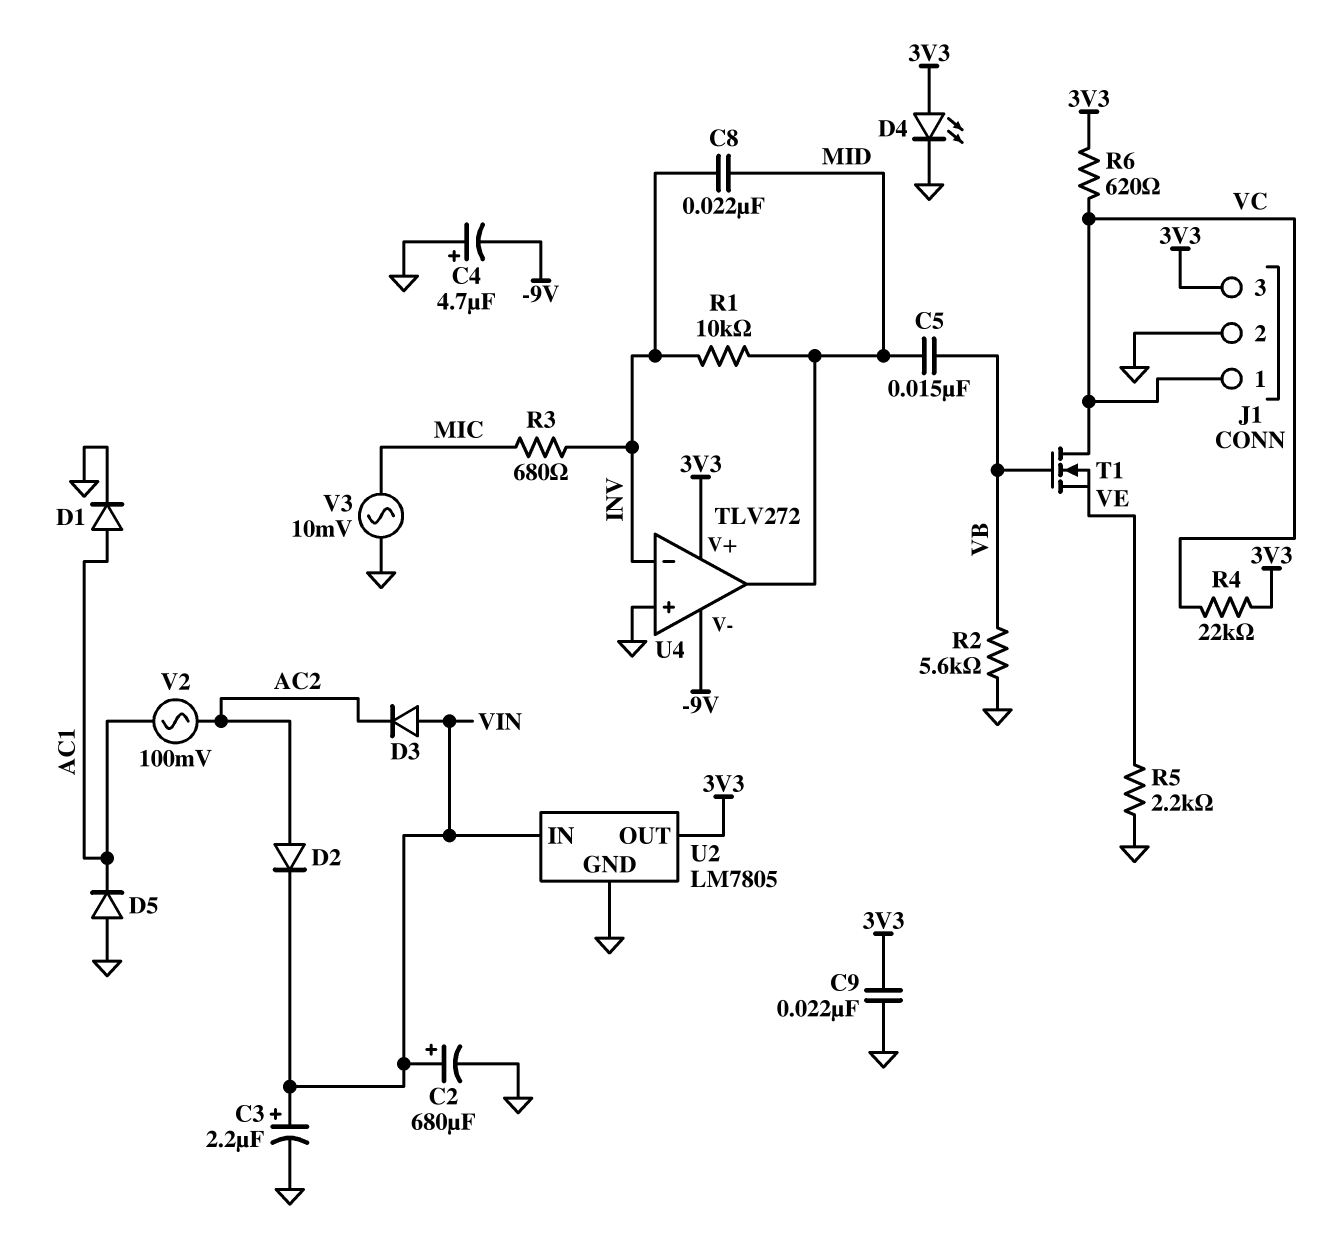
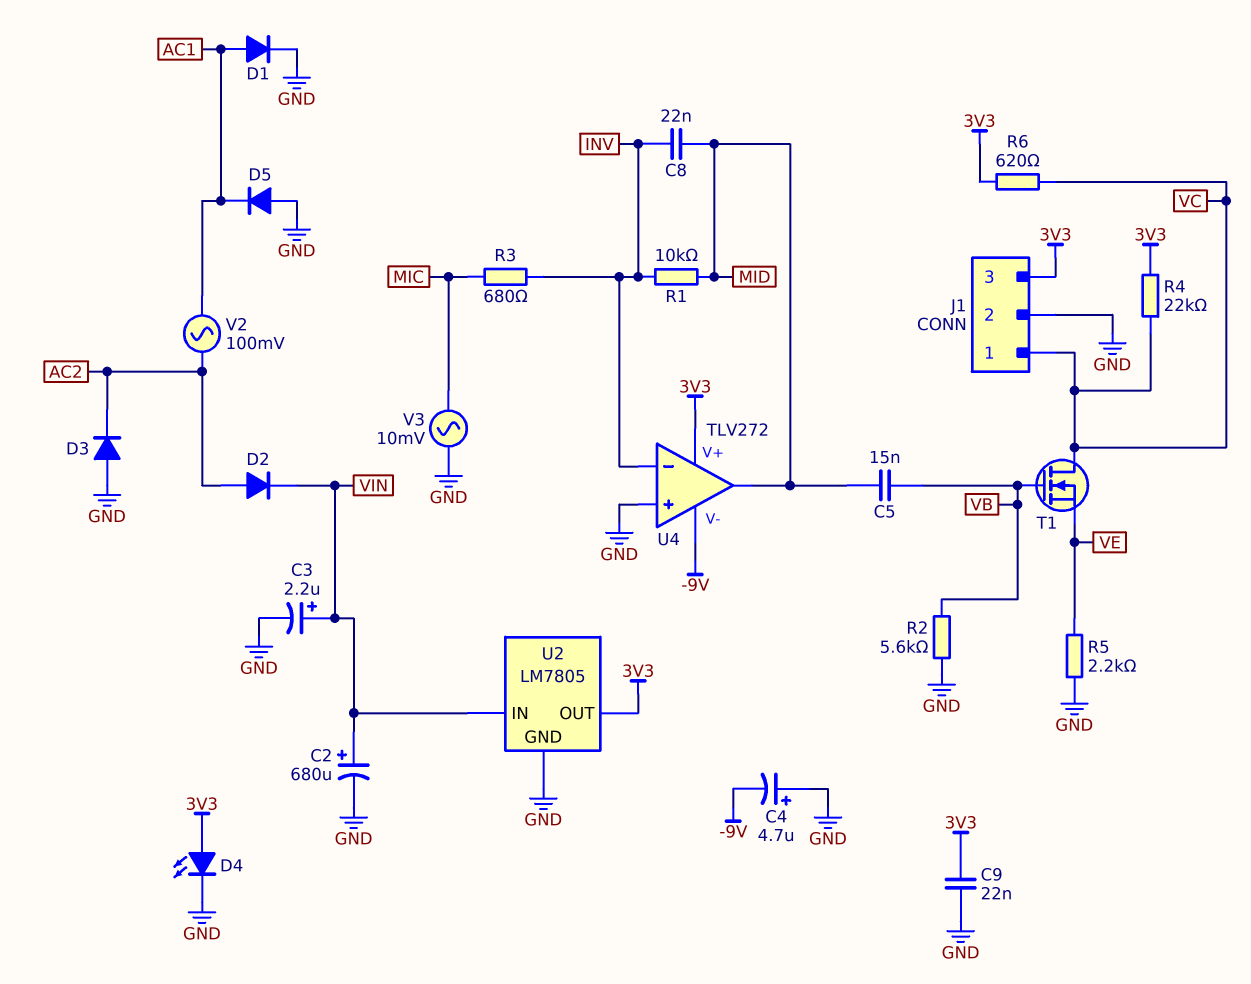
D3: diode (A VIN, K AC2) -> diode (A GND, K AC2)

